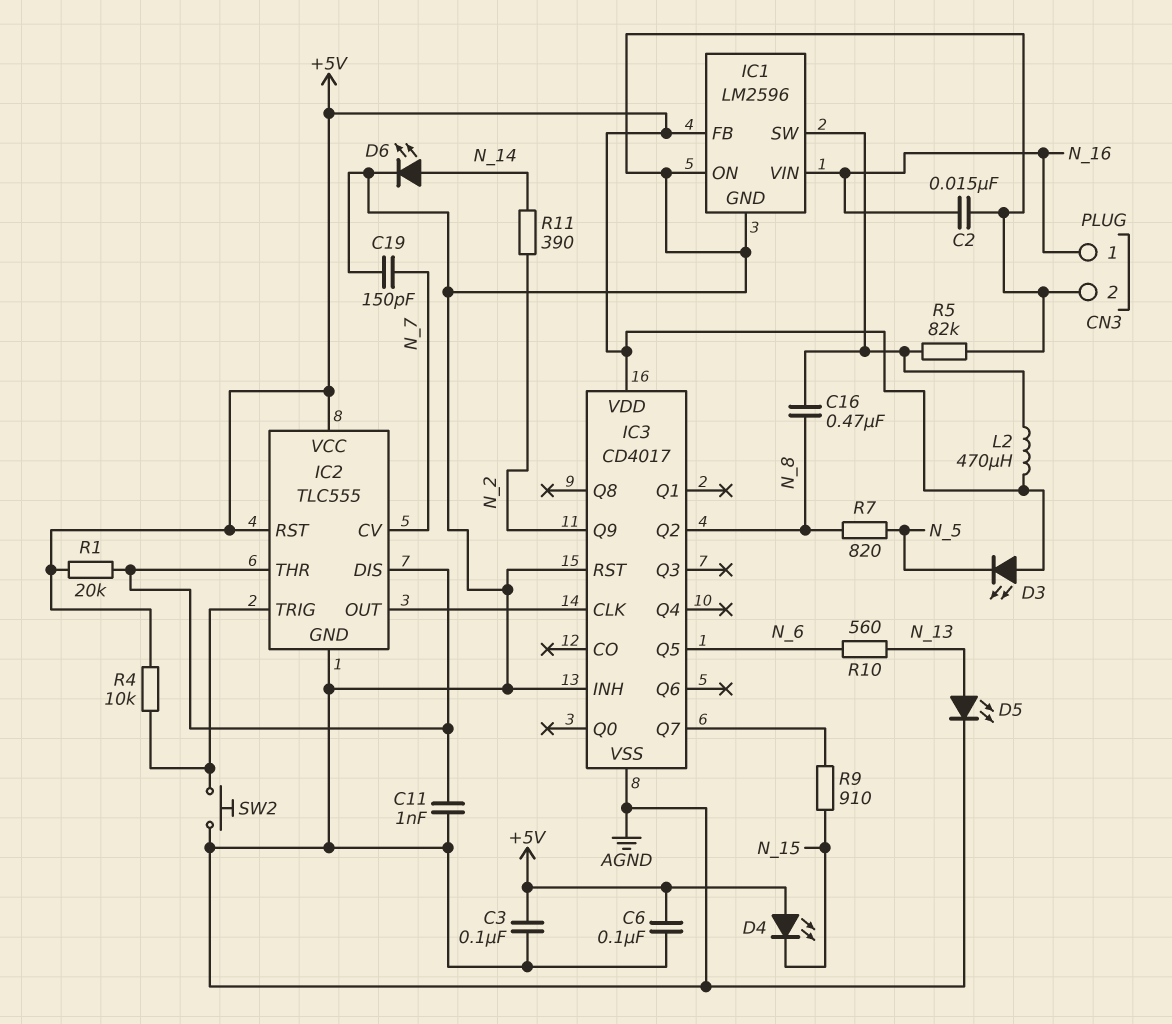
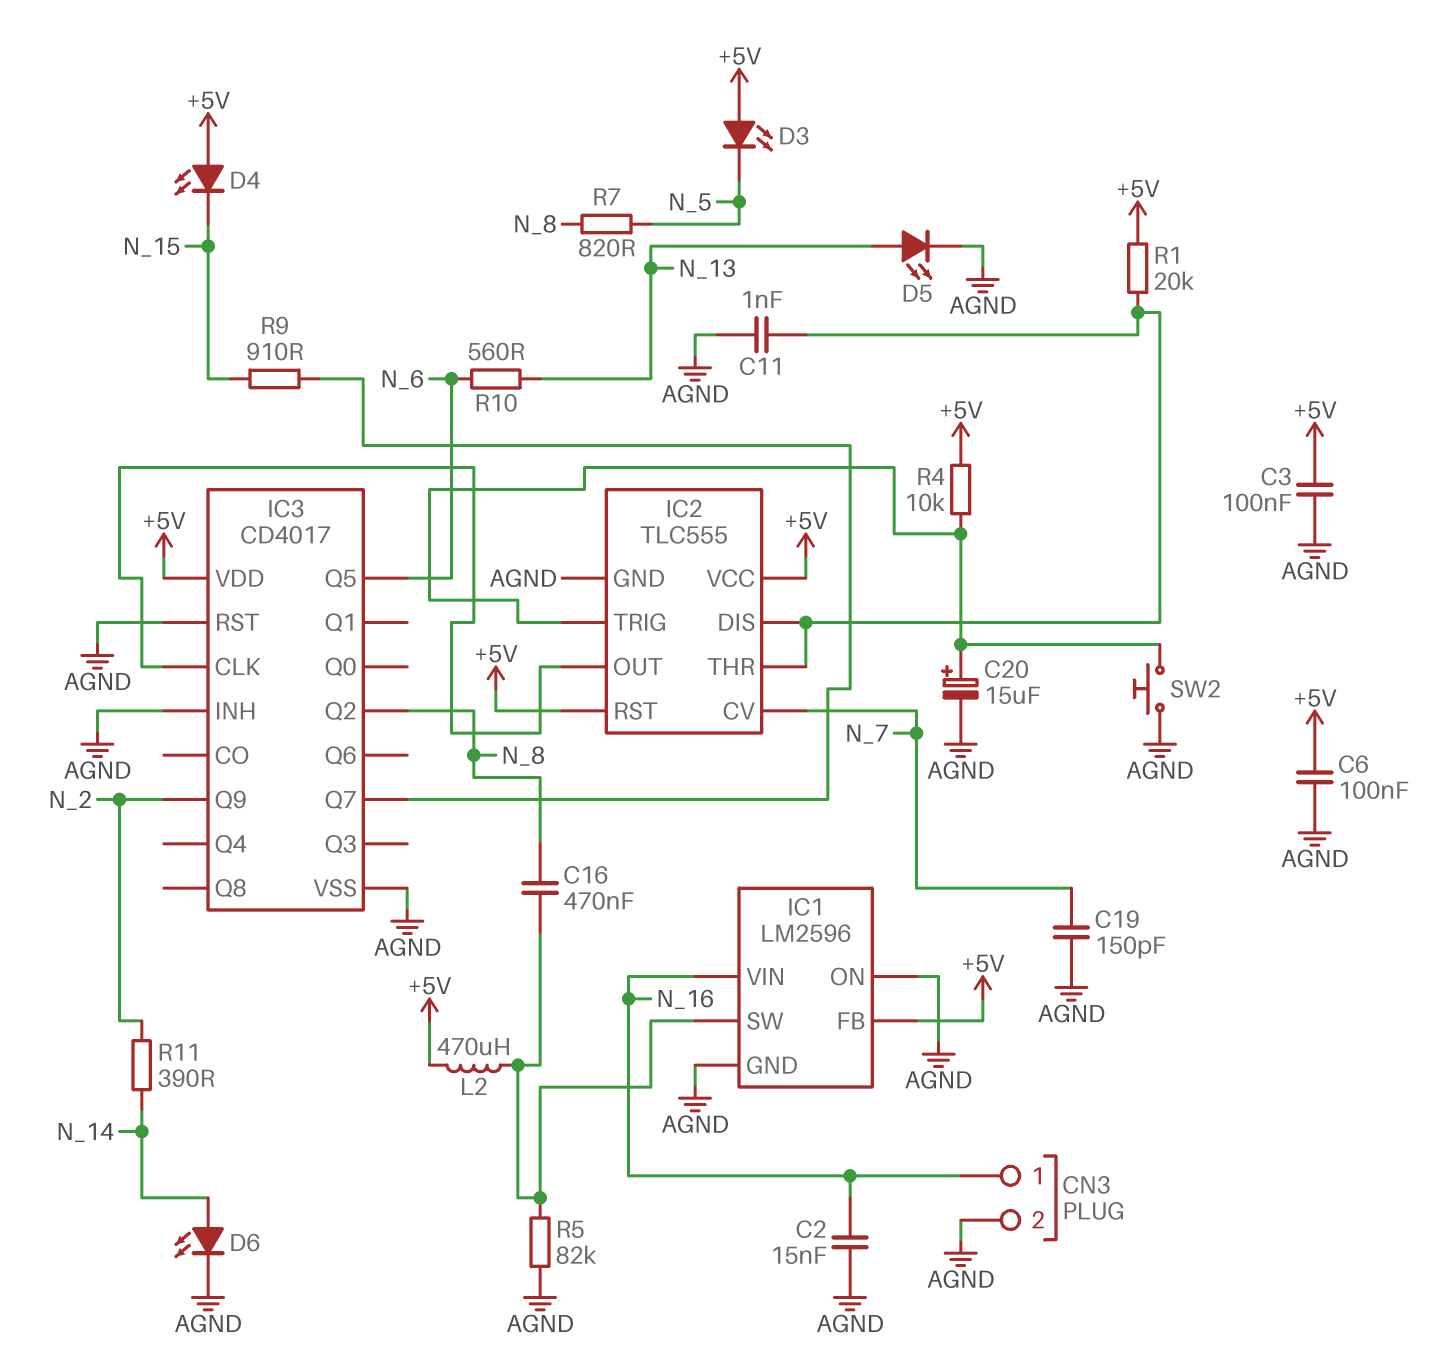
C20: none -> 15uF (plus IC2/TRIG, minus AGND)

